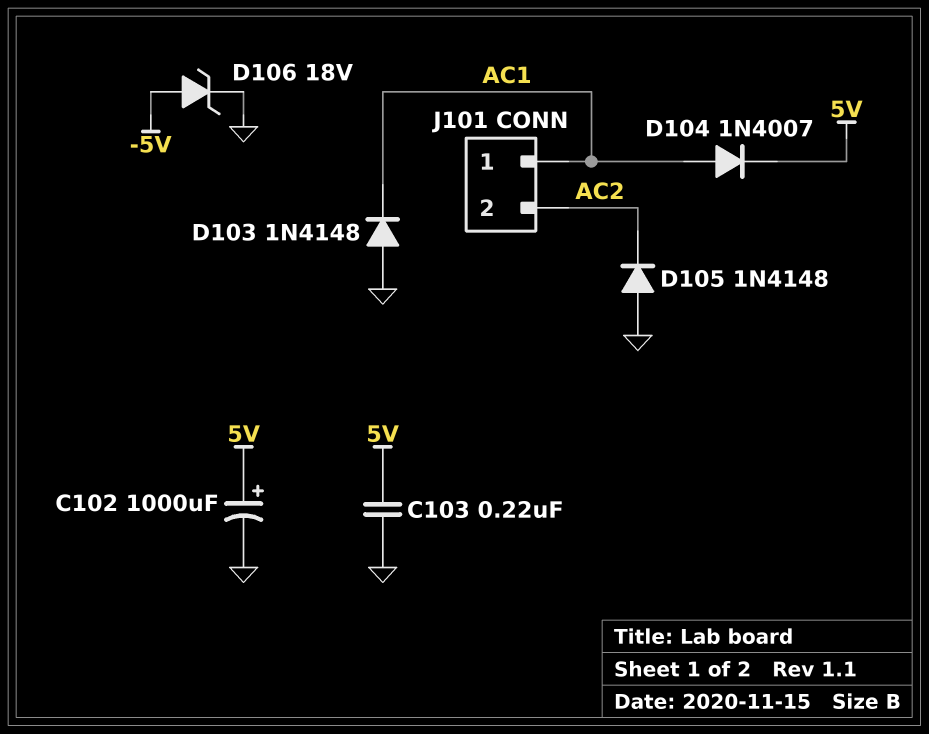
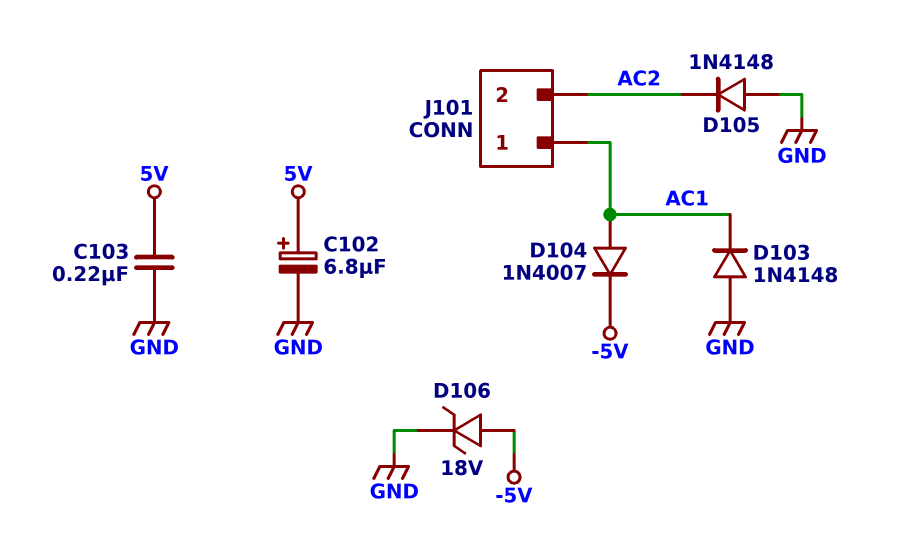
C102: 1000uF (plus 5V, minus GND) -> 6.8uF (plus 5V, minus GND)
D104: diode 1N4007 (A AC1, K 5V) -> diode 1N4007 (A AC1, K -5V)

